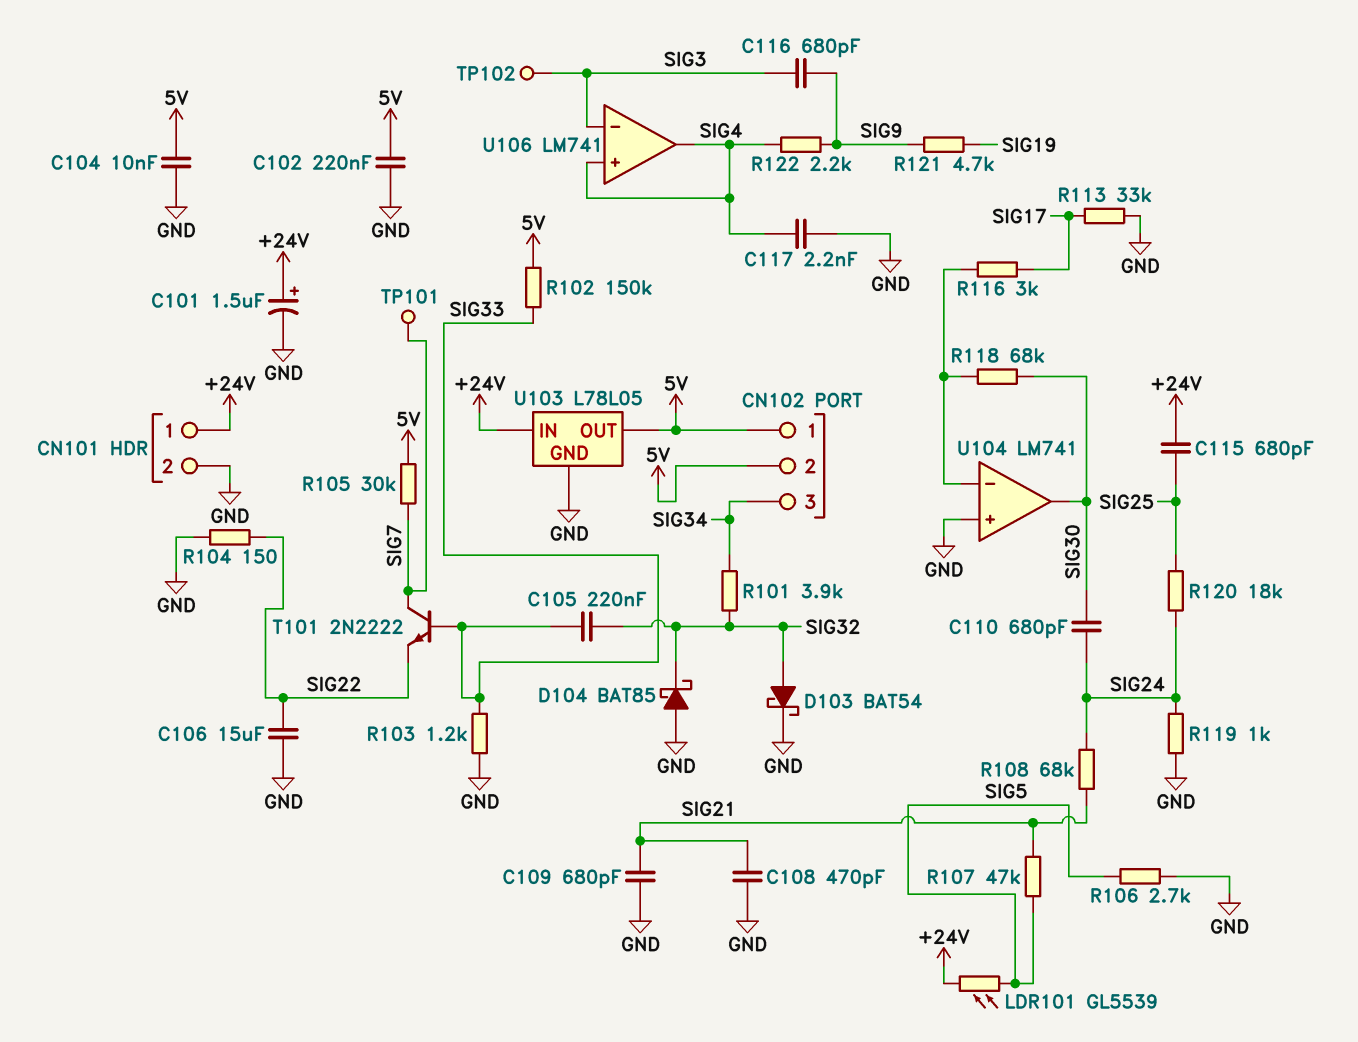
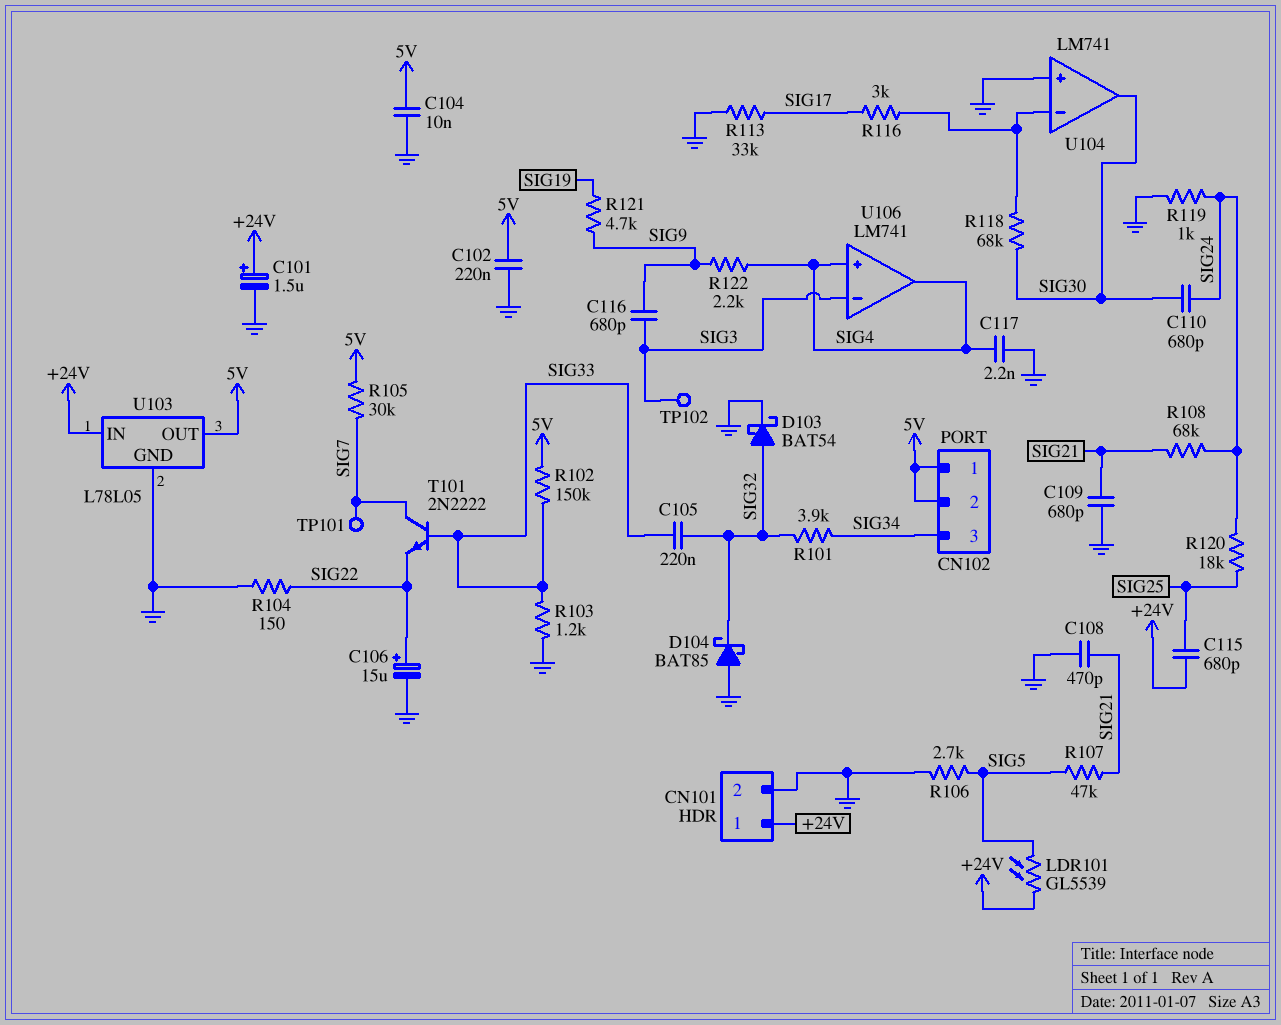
C106: 15uF (GND, SIG22) -> 15uF (plus SIG22, minus GND)

